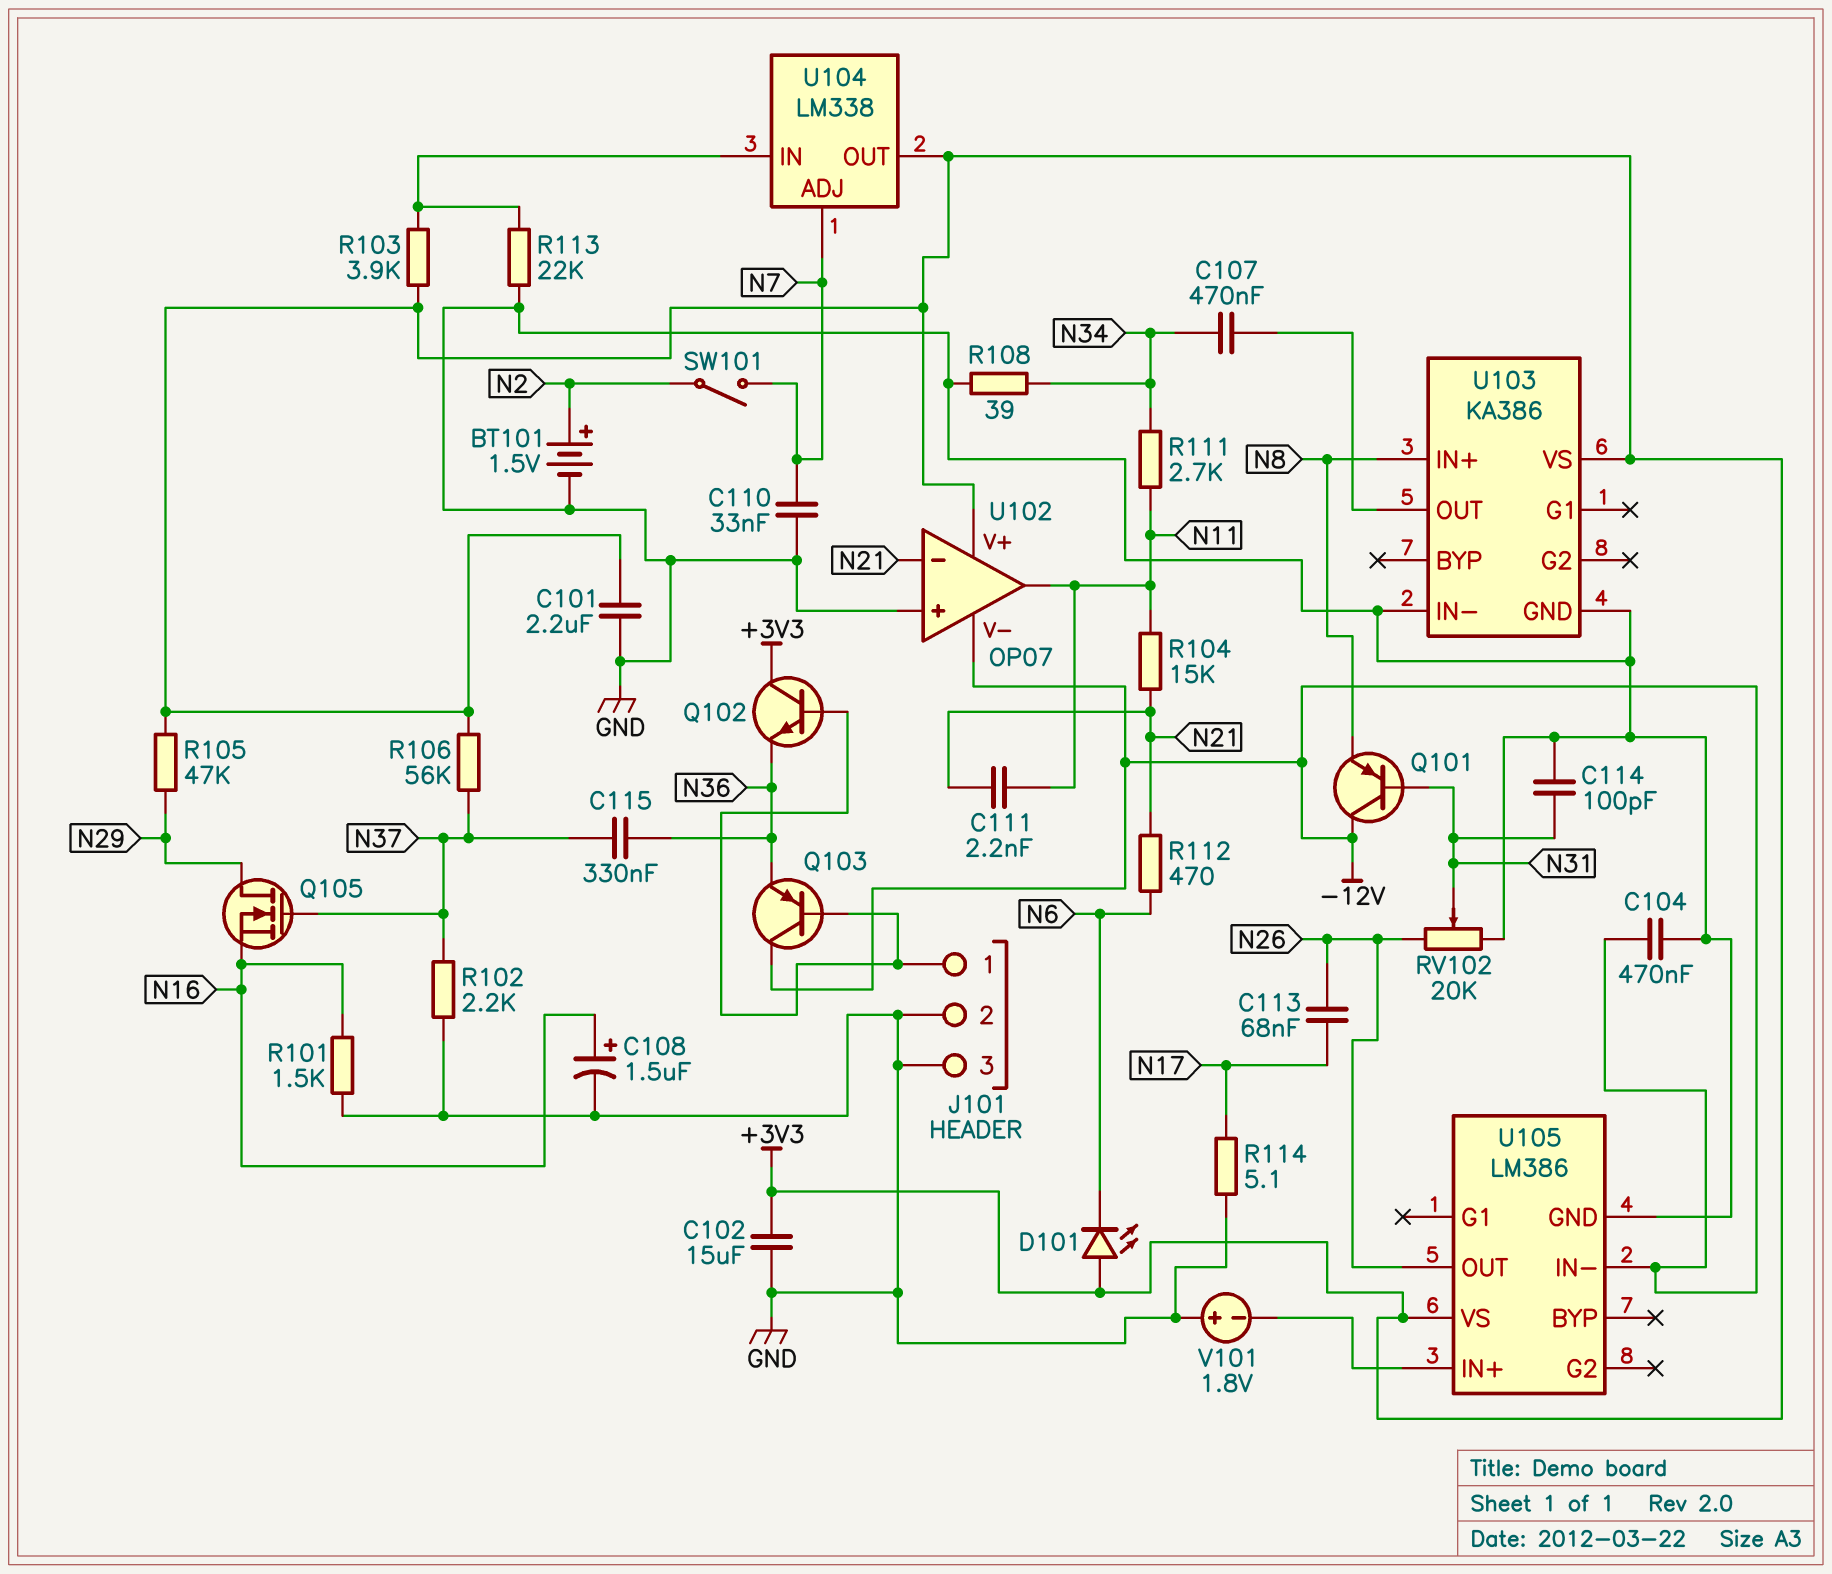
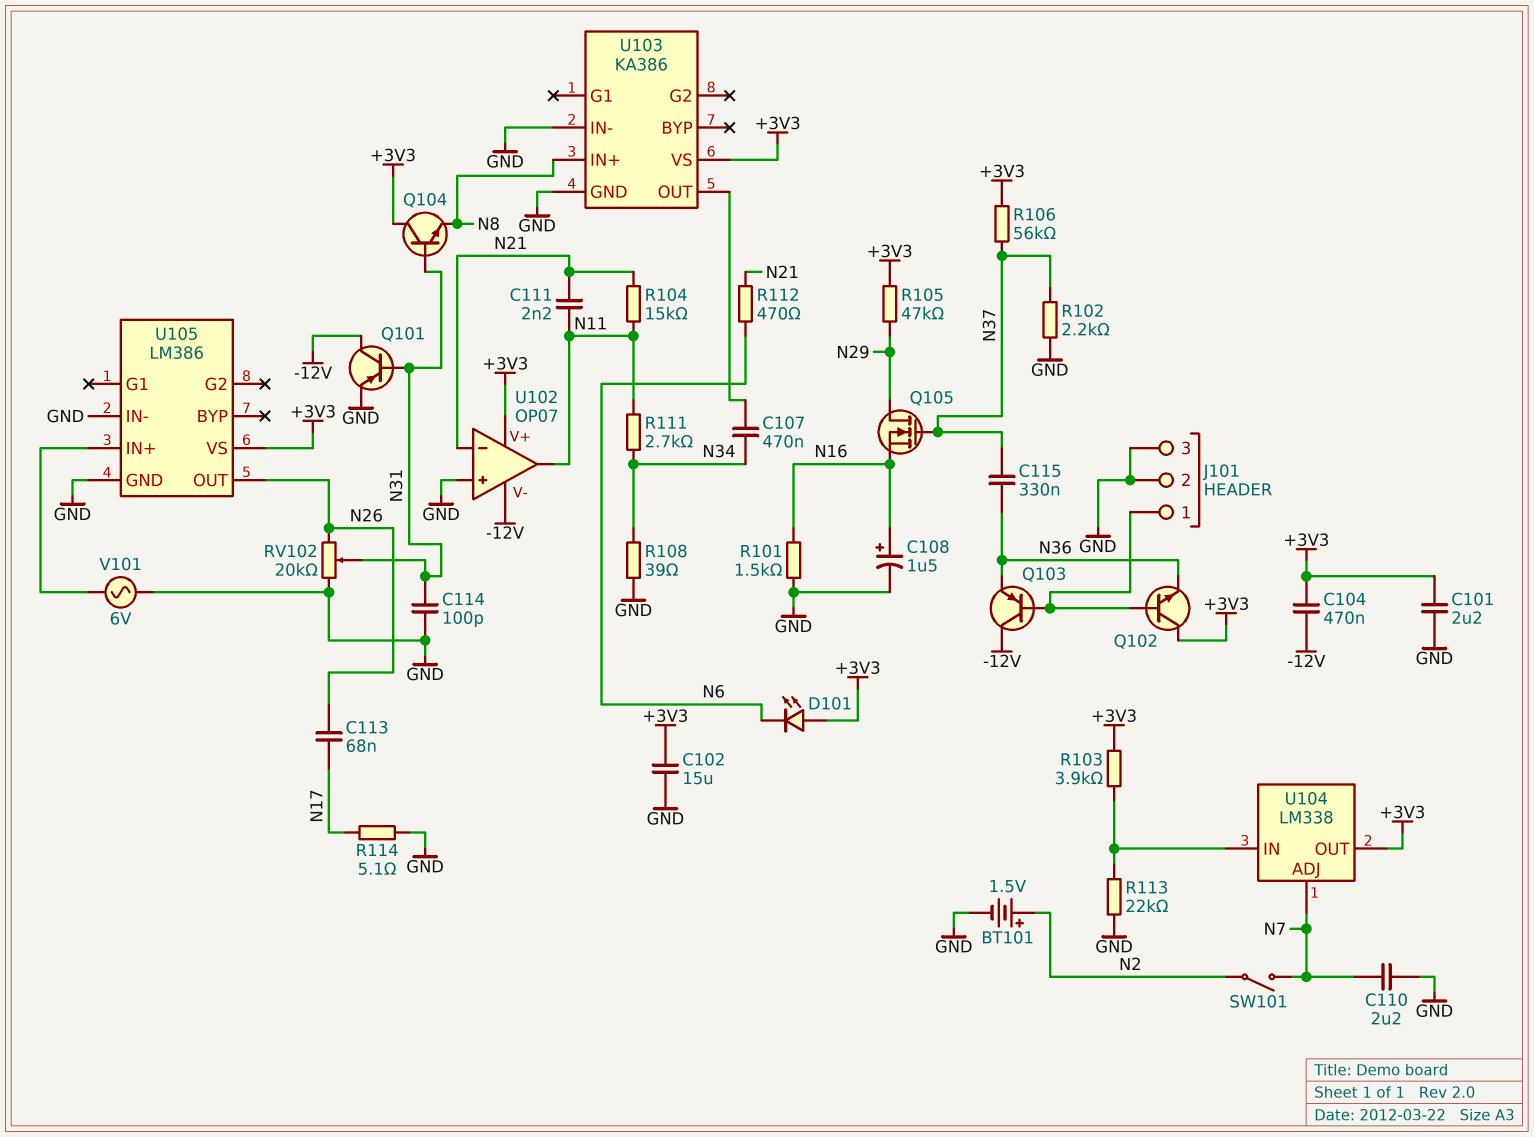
C104: 470nF (-12V, GND) -> 470nF (+3V3, -12V)
C110: 33nF (GND, N7) -> 2.2uF (GND, N7)
Q101: PNP (B N31, C -12V, E N8) -> PNP (B N31, C -12V, E GND)
Q104: none -> NPN (B N31, C +3V3, E N8)
U105 pin IN-: -12V -> GND
V101: 1.8V (plus GND, minus U105/IN+) -> AC 6V (GND, U105/IN+)

